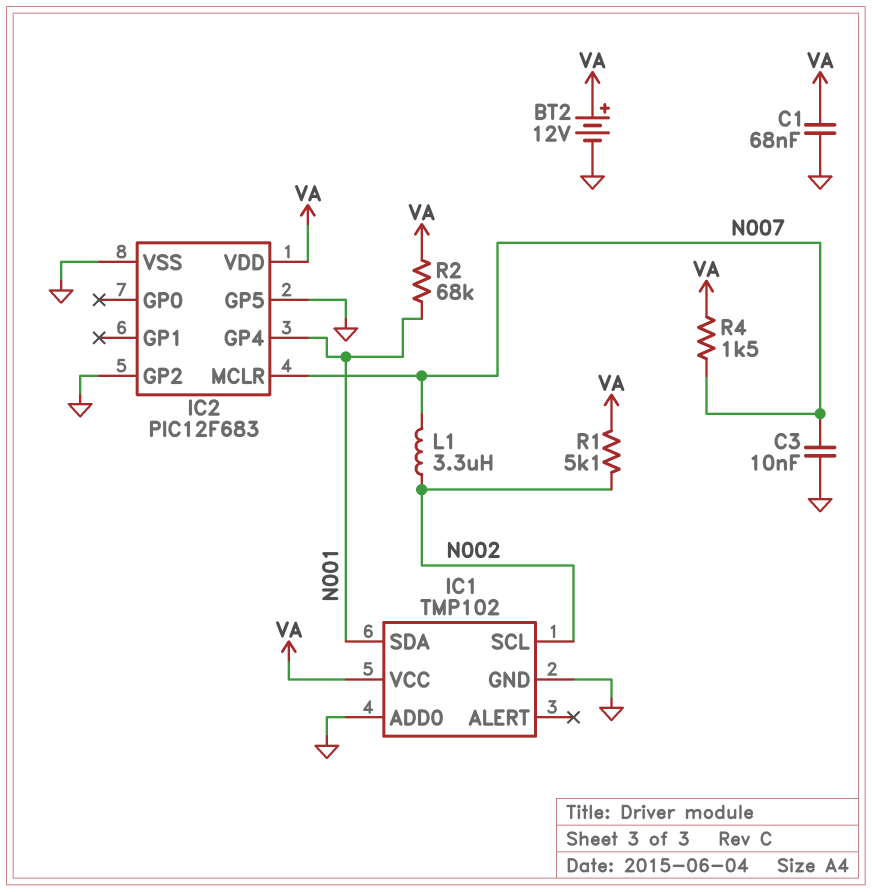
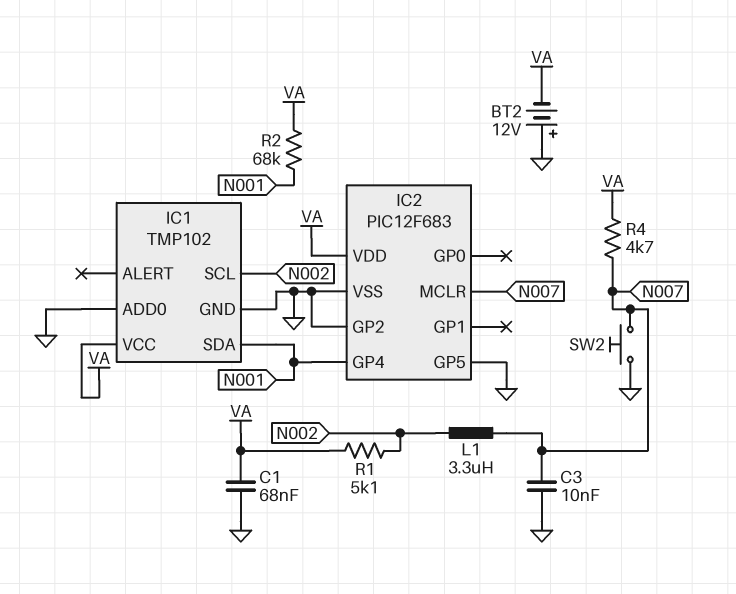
BT2: 12V (plus VA, minus GND) -> 12V (plus GND, minus VA)
R4: 1.5k (N007, VA) -> 4.7k (N007, VA)
SW2: none -> button (GND, N007)

